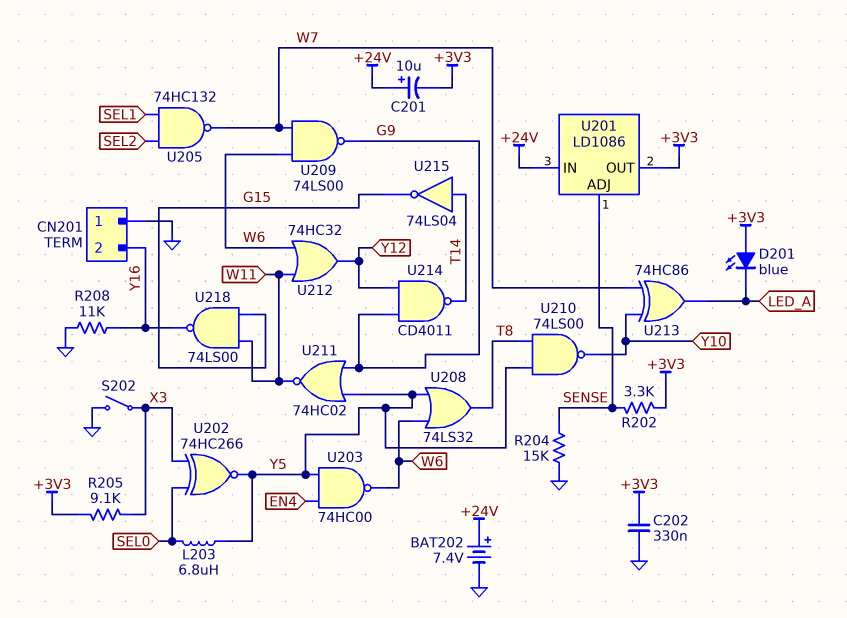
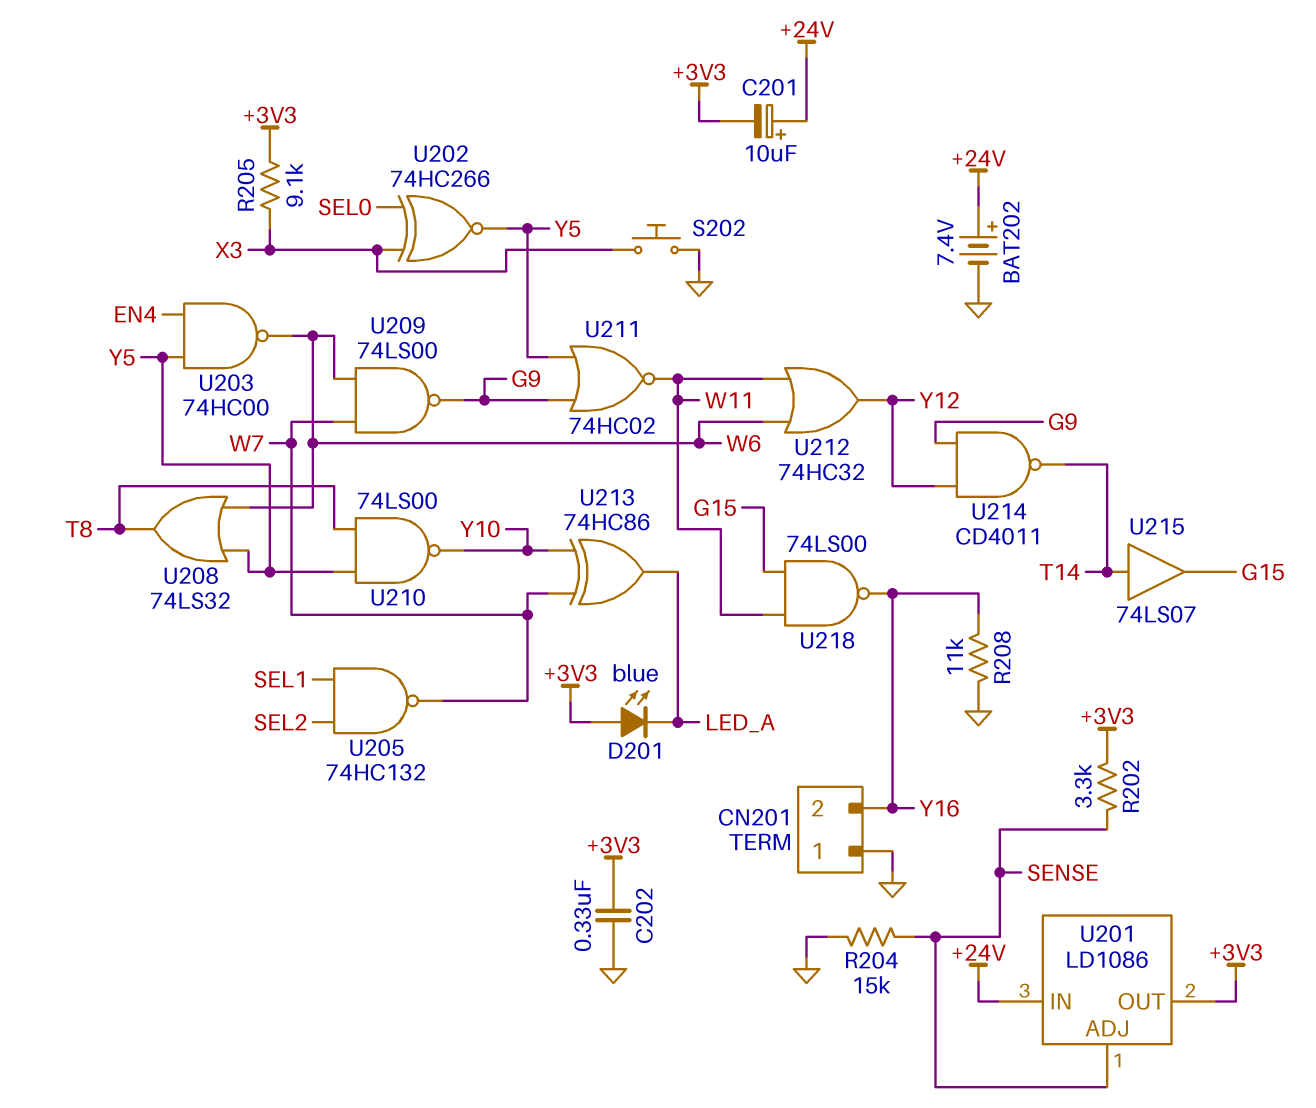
L203: 6.8uH (SEL0, Y5) -> none
S202: switch (GND, X3) -> button (GND, X3)
U215: NOT 74LS04 (in T14, out G15) -> buffer 74LS07 (in T14, out G15)

